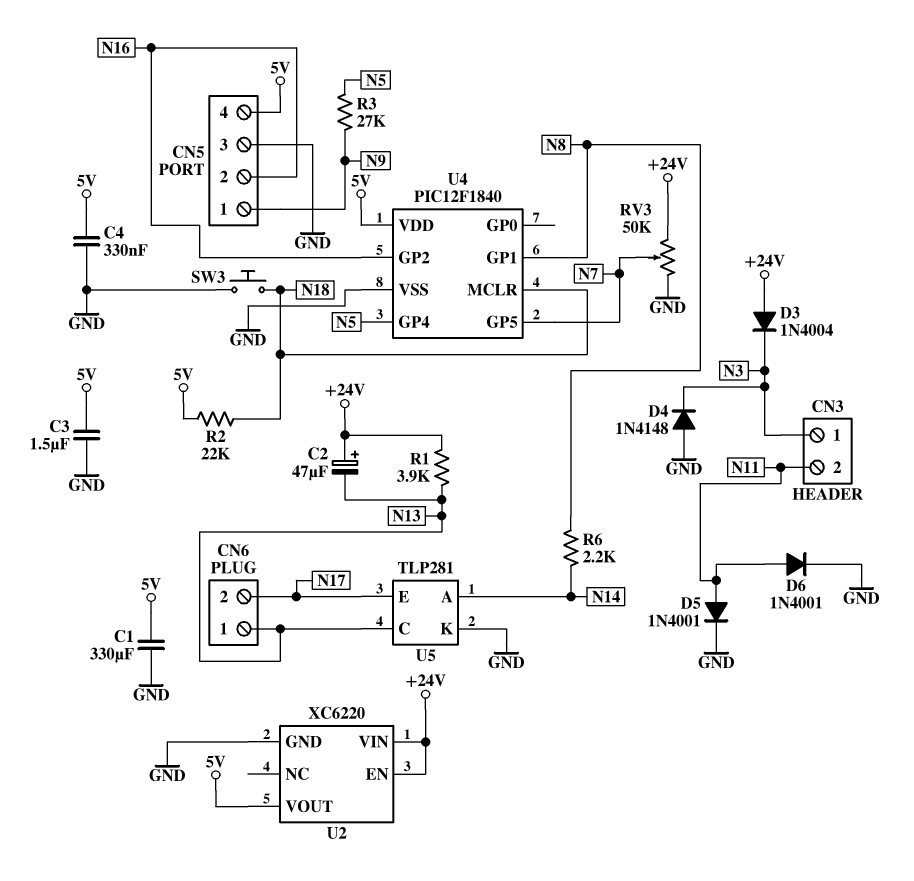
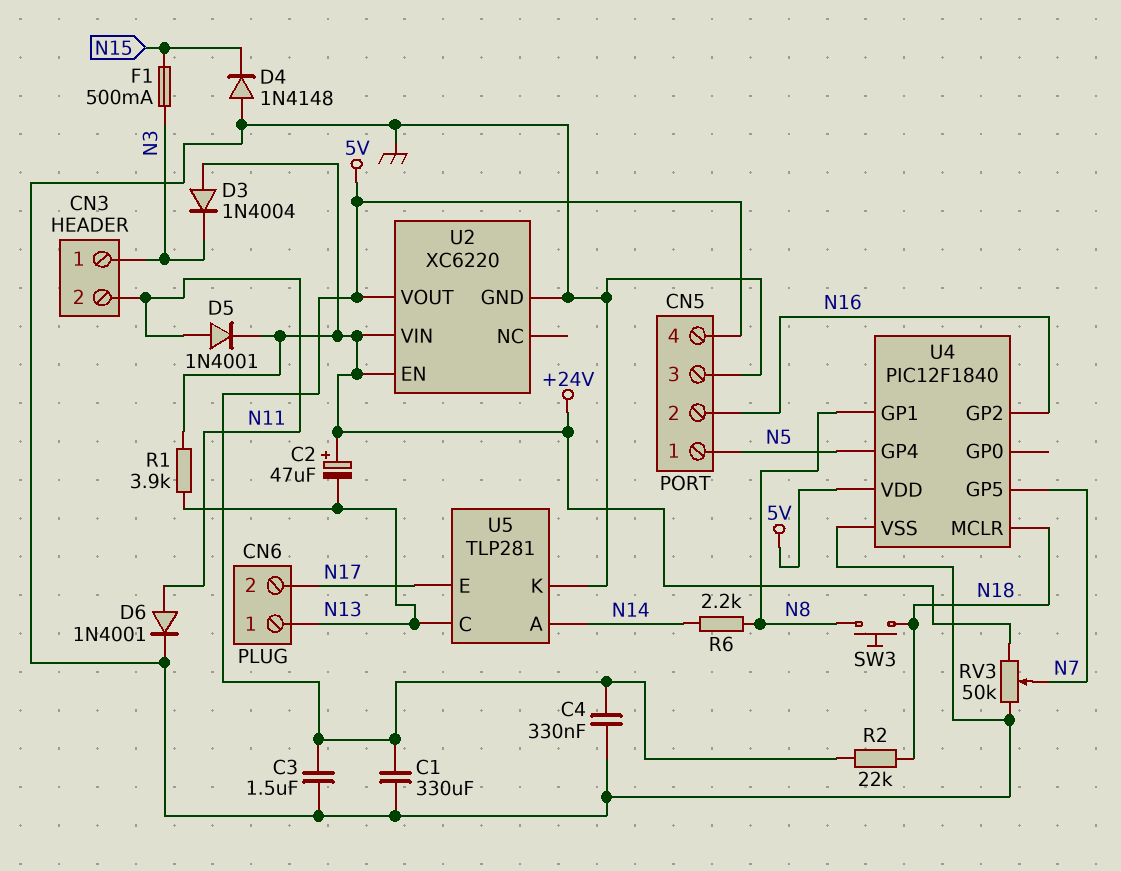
CN5 pin 1: N9 -> N5
D4: diode 1N4148 (A GND, K N3) -> diode 1N4148 (A GND, K N15)
D5: diode 1N4001 (A N11, K GND) -> diode 1N4001 (A N11, K +24V)
F1: none -> 500mA (N3, N15)
R3: 27k (N5, N9) -> none
SW3: button (GND, N18) -> button (N8, N18)

